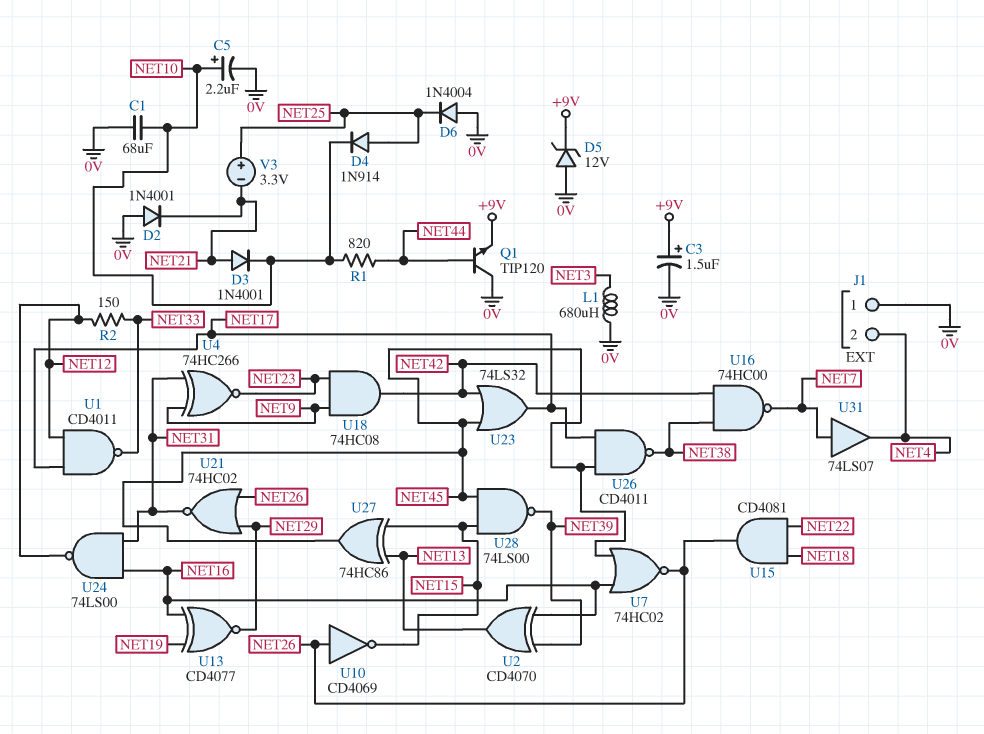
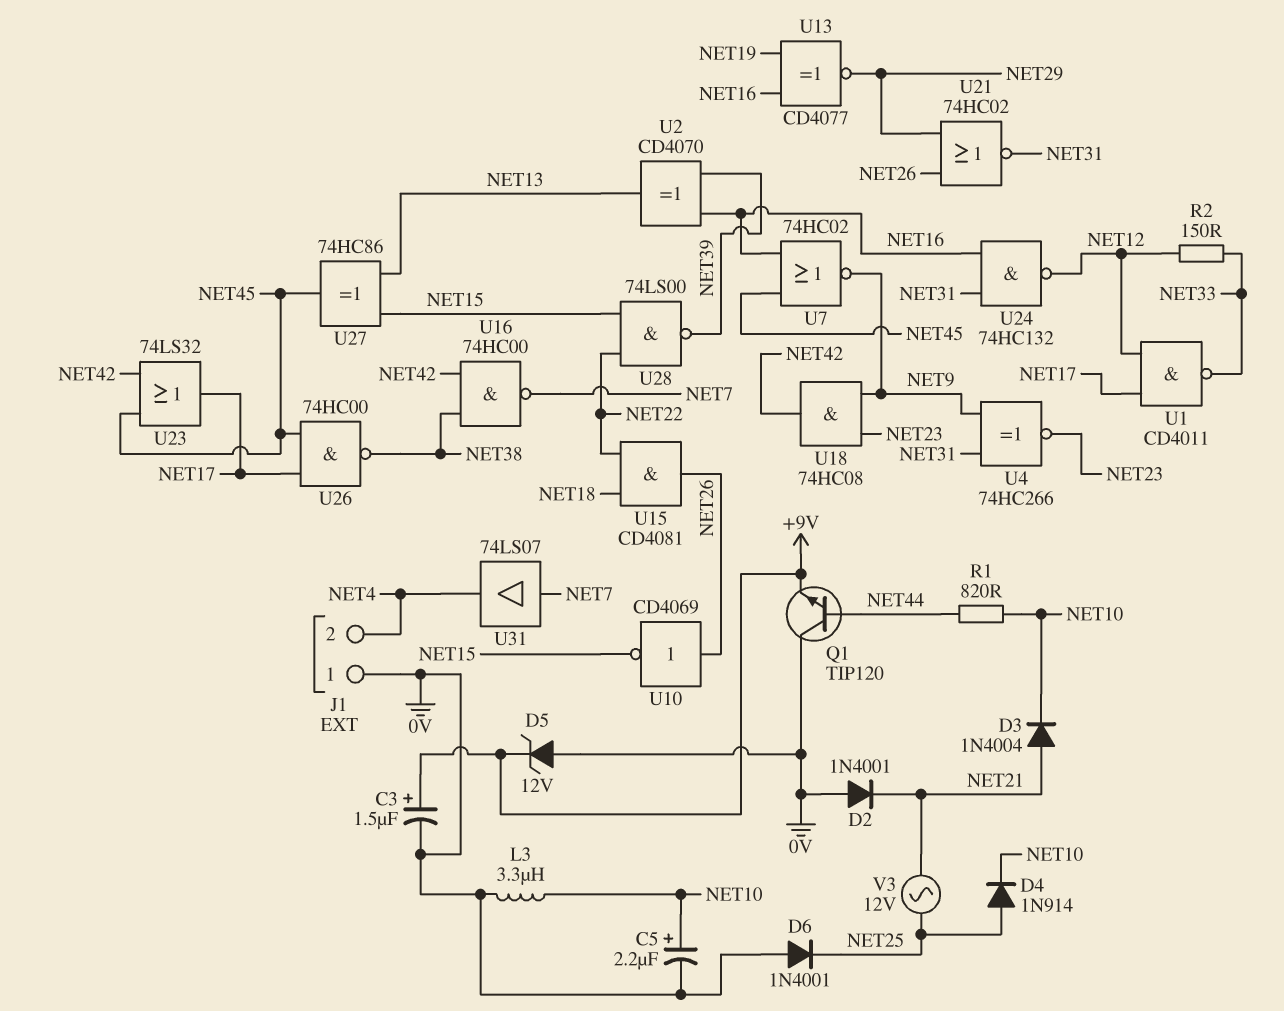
C1: 68uF (0V, NET10) -> none
D3: diode 1N4001 (A NET21, K NET10) -> diode 1N4004 (A NET21, K NET10)
D6: diode 1N4004 (A 0V, K NET25) -> diode 1N4001 (A 0V, K NET25)
L1: 680uH (0V, NET3) -> none
L3: none -> 3.3uH (0V, NET10)
U7: NOR 74HC02 (in NET16, in NET45, out NET26) -> NOR 74HC02 (in NET16, in NET45, out NET9)
U24: NAND 74LS00 (in NET16, in NET31, out NET12) -> NAND 74HC132 (in NET16, in NET31, out NET12)
U26: NAND CD4011 (in NET17, in NET45, out NET38) -> NAND 74HC00 (in NET17, in NET45, out NET38)
U28: NAND 74LS00 (in NET15, in NET45, out NET39) -> NAND 74LS00 (in NET15, in NET22, out NET39)
V3: 3.3V (plus NET25, minus NET21) -> AC 12V (NET21, NET25)

